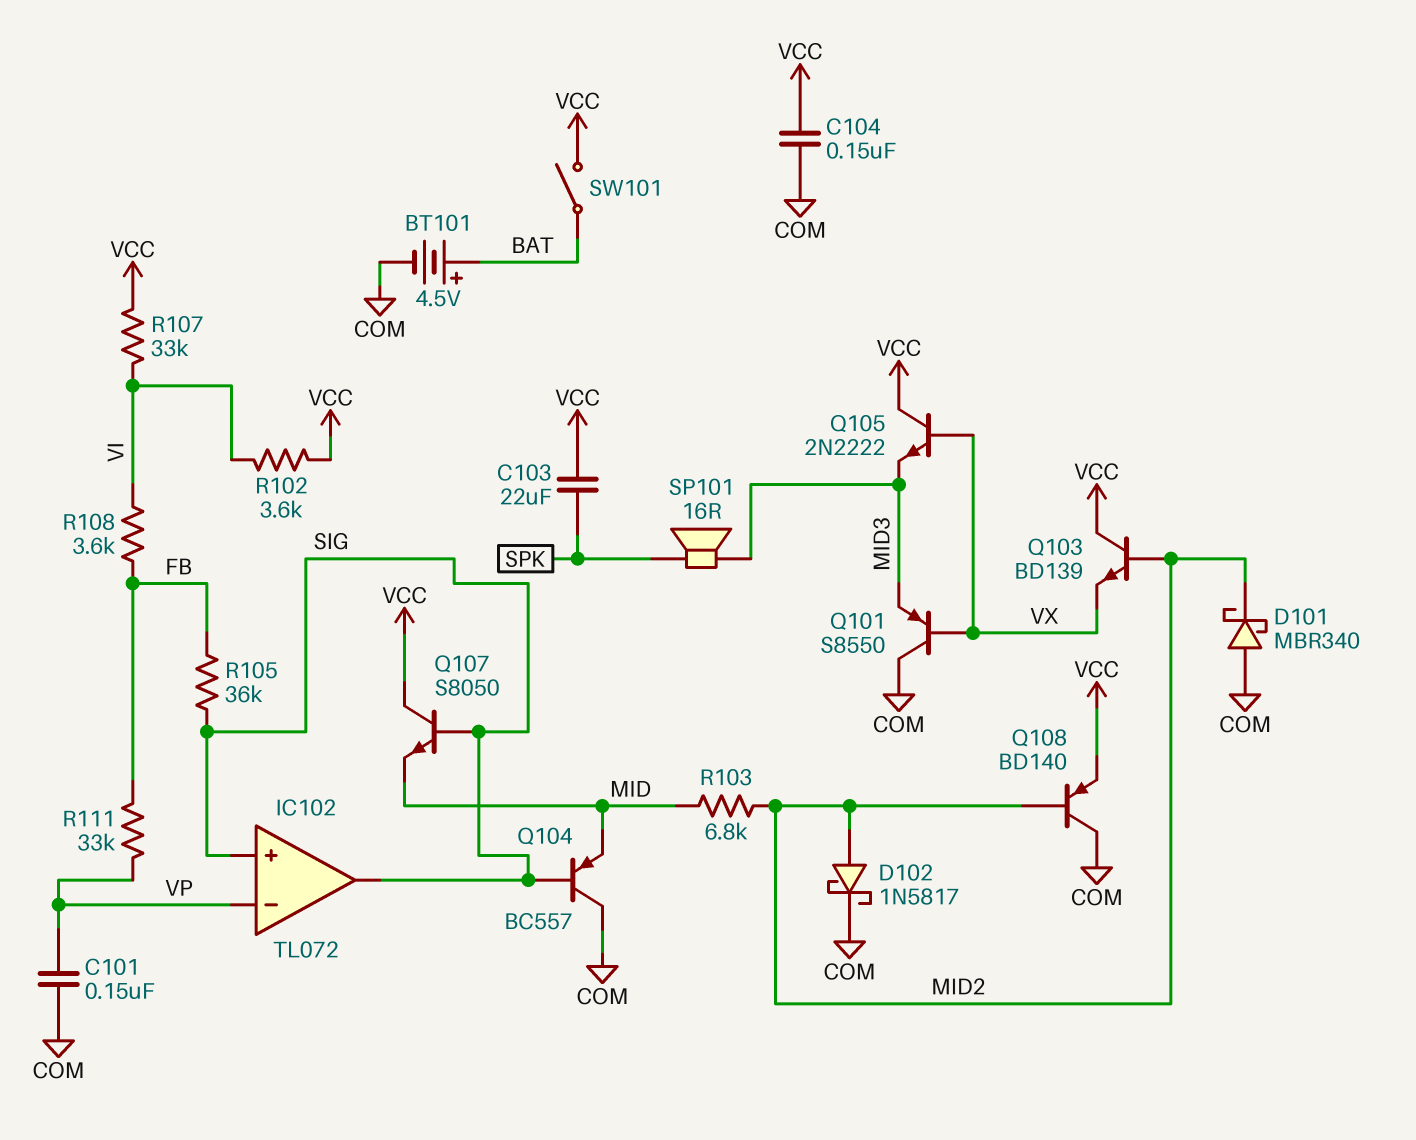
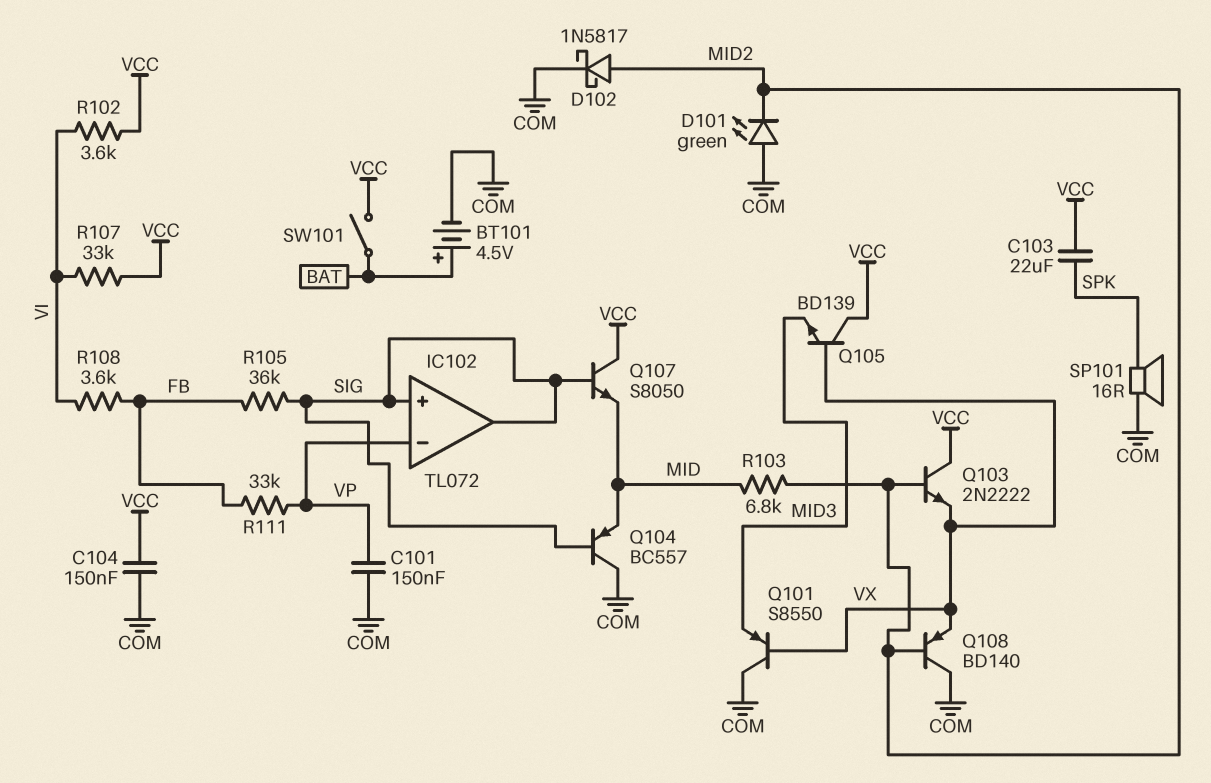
D101: schottky MBR340 (A COM, K MID2) -> LED green (A COM, K MID2)
Q103: NPN BD139 (B MID2, C VCC, E VX) -> NPN 2N2222 (B MID2, C VCC, E VX)
Q105: NPN 2N2222 (B VX, C VCC, E MID3) -> NPN BD139 (B VX, C VCC, E MID3)
Q108: PNP BD140 (B MID2, C COM, E VCC) -> PNP BD140 (B MID2, C COM, E VX)
SP101: speaker 16R (MID3, SPK) -> speaker 16R (COM, SPK)

